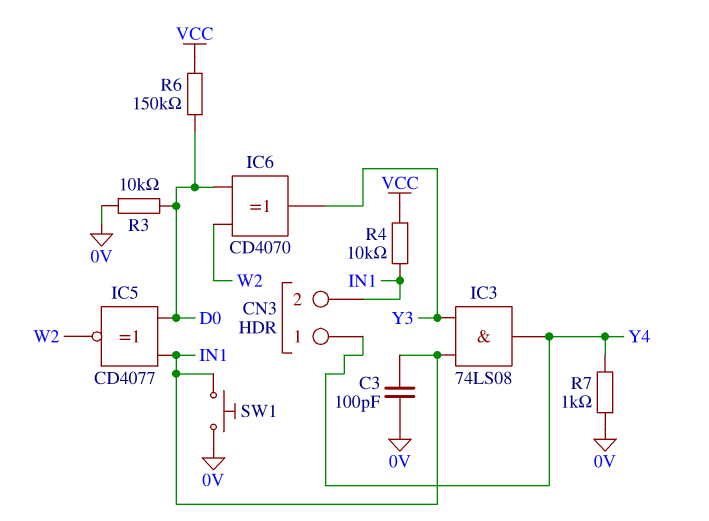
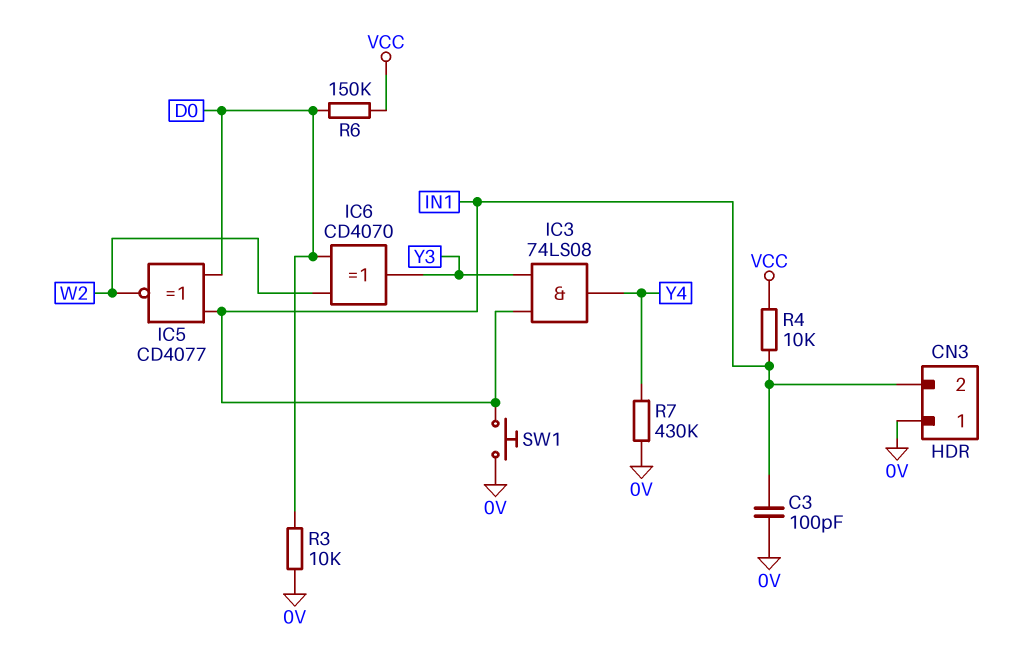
CN3 pin 1: Y4 -> 0V
R7: 1k (0V, Y4) -> 430k (0V, Y4)

